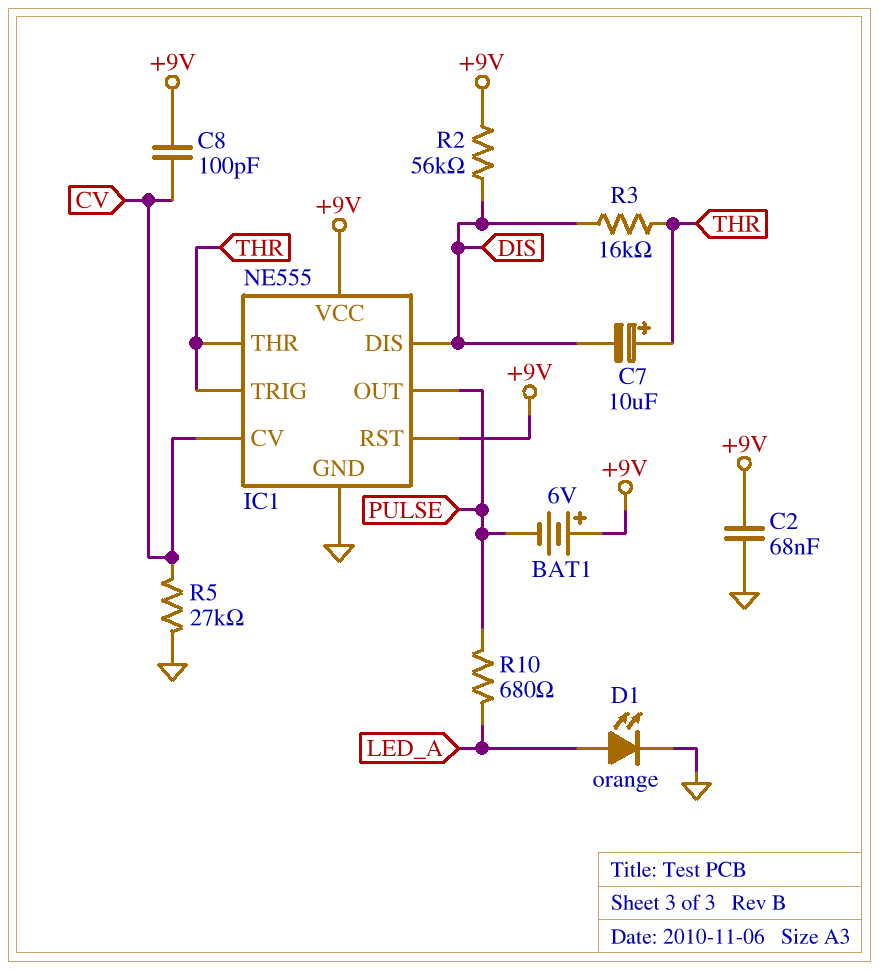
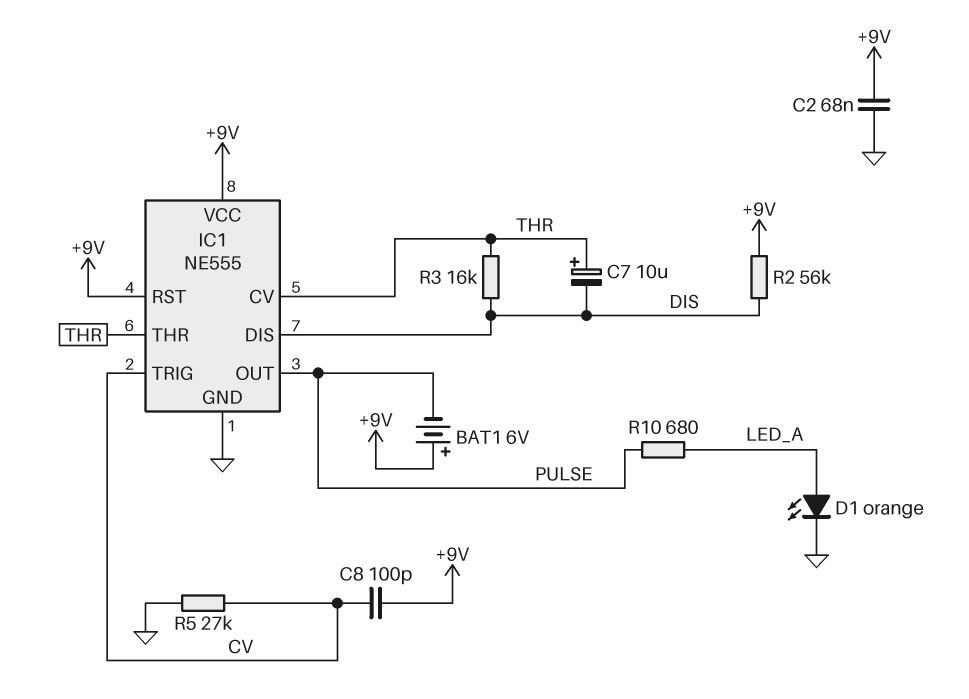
IC1 pin CV: CV -> THR
IC1 pin TRIG: THR -> CV

